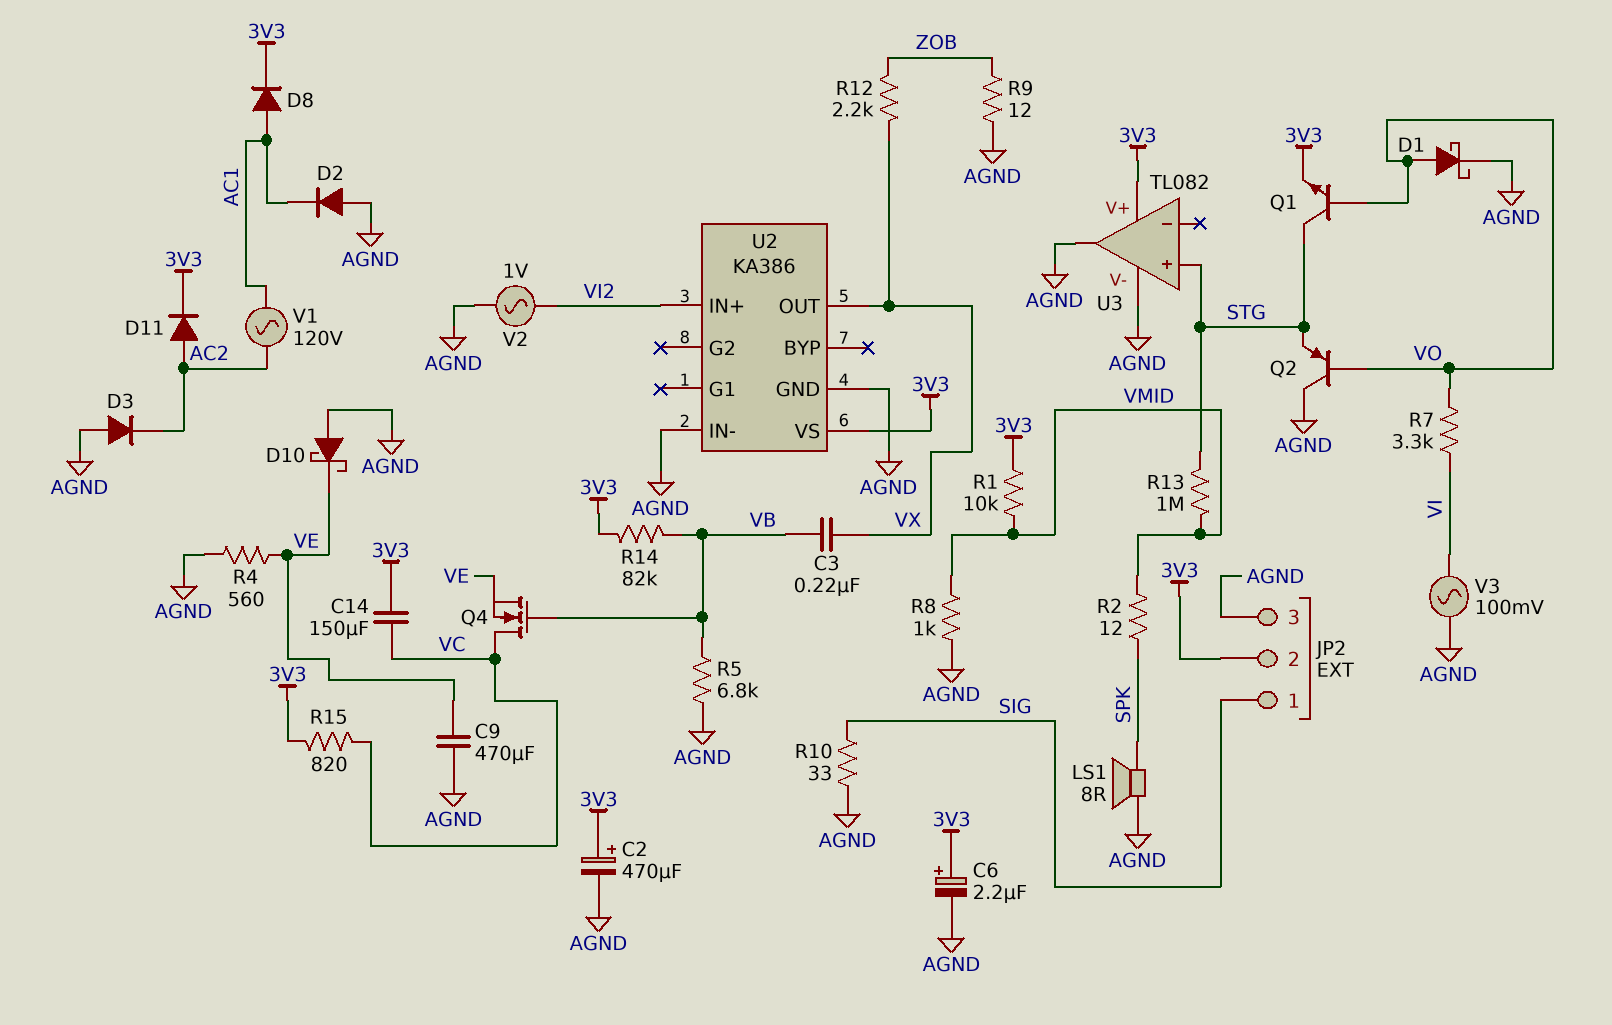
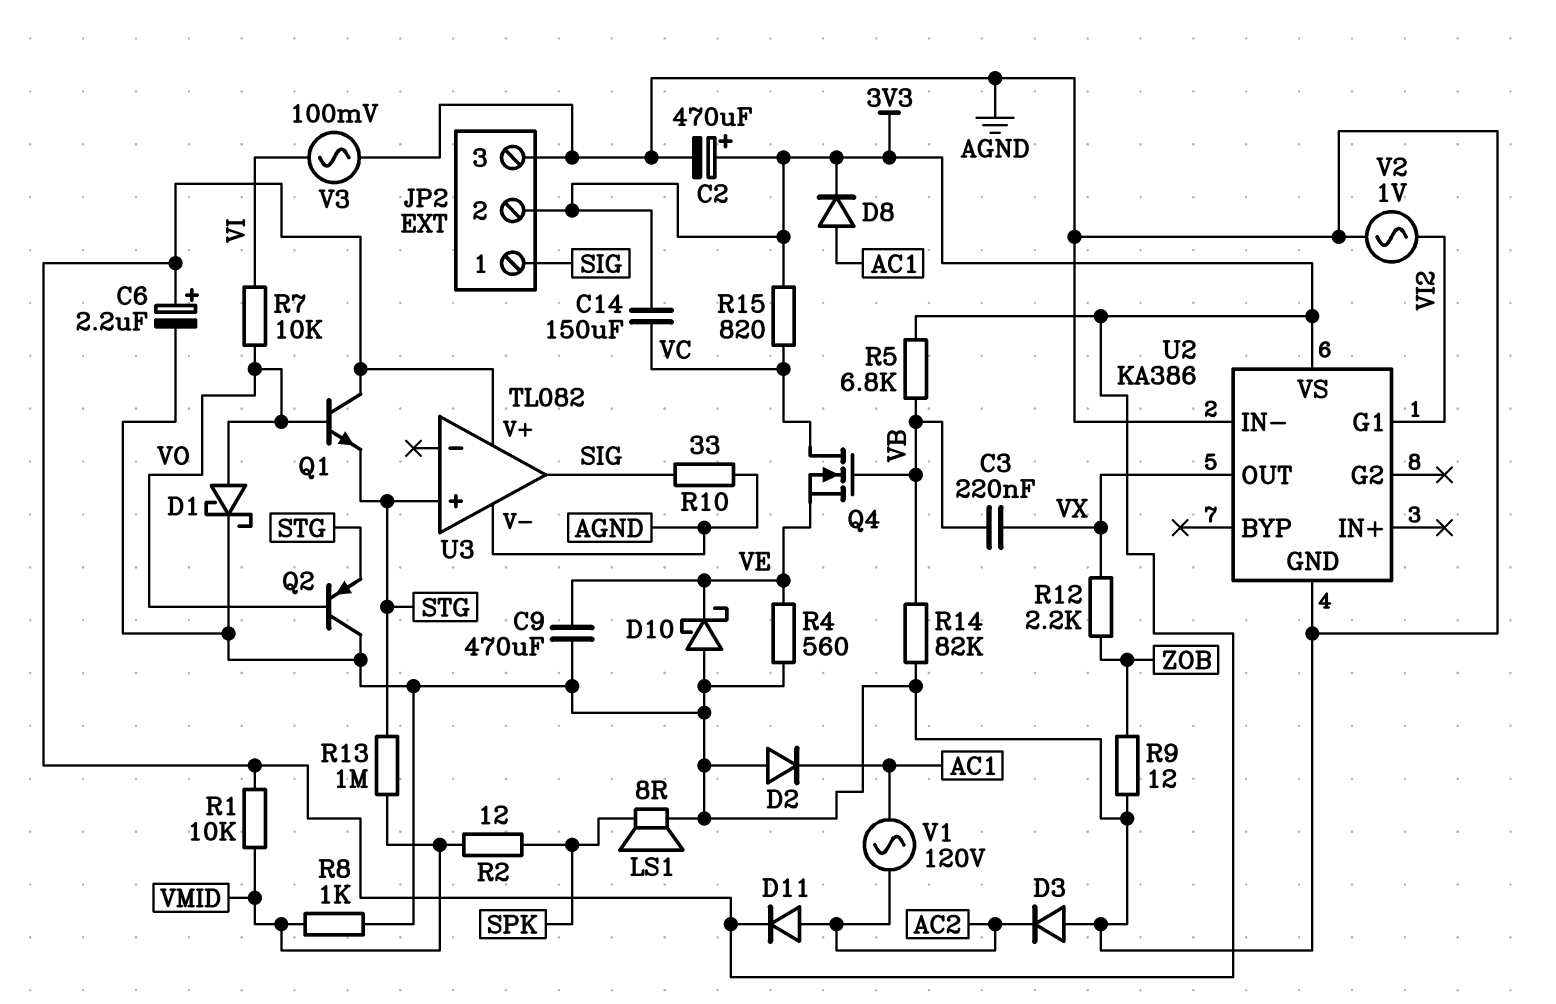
Q1: NPN (B VO, C STG, E 3V3) -> NPN (B VO, C 3V3, E STG)
R5: 6.8k (AGND, VB) -> 6.8k (3V3, VB)
R7: 3.3k (VI, VO) -> 10k (VI, VO)
R14: 82k (3V3, VB) -> 82k (AGND, VB)
U2 pin G1: none -> VI2
U2 pin IN+: VI2 -> none
U3 pin out: AGND -> SIG

